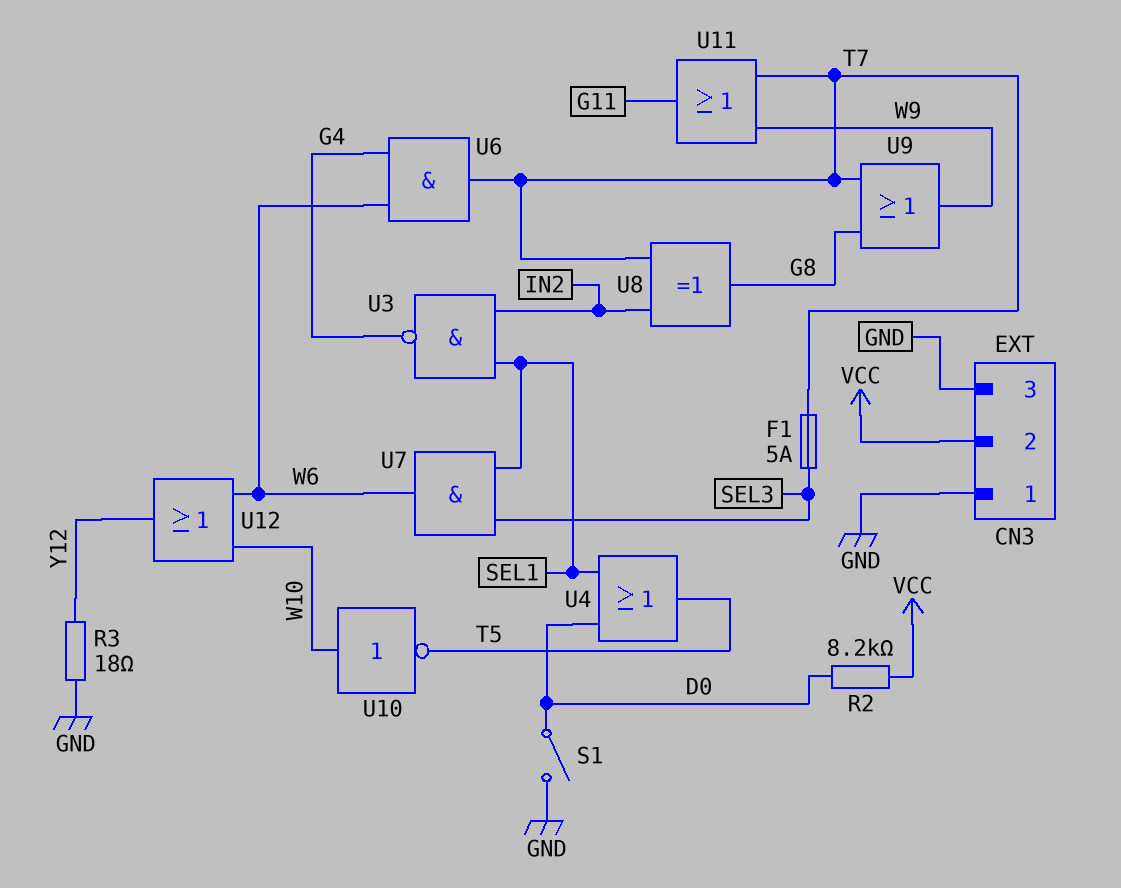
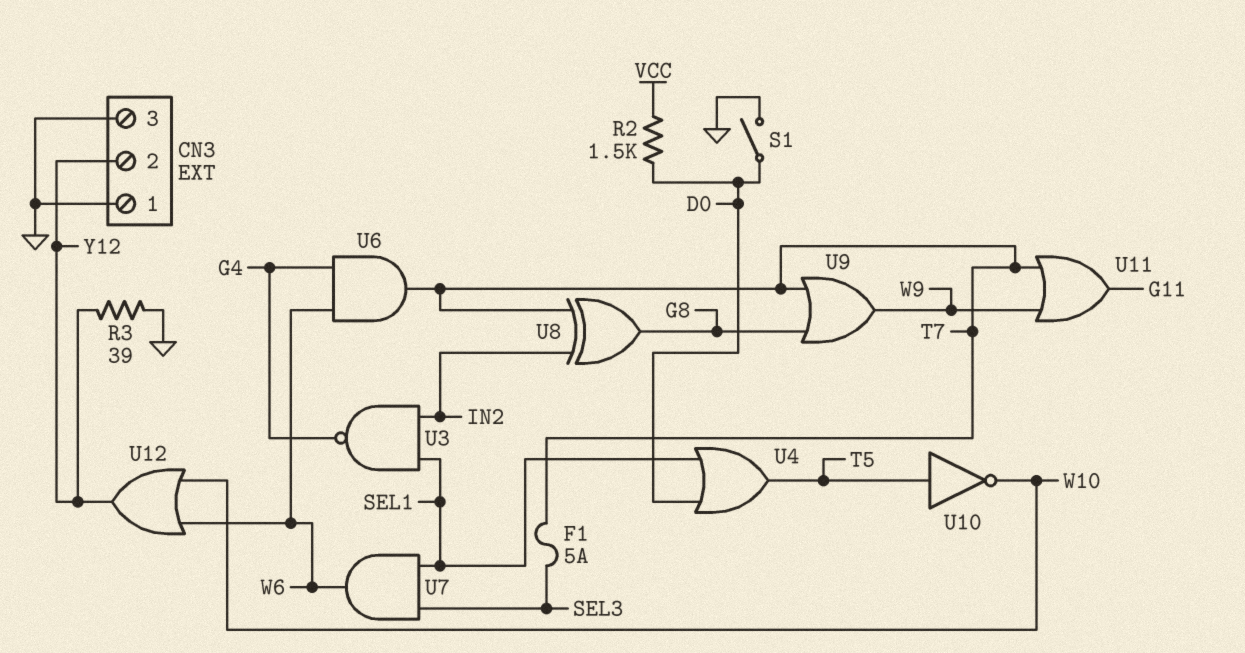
CN3 pin 2: VCC -> Y12
R2: 8.2k (D0, VCC) -> 1.5k (D0, VCC)
R3: 18 (GND, Y12) -> 39 (GND, Y12)
U10: NOT (in W10, out T5) -> NOT (in T5, out W10)

